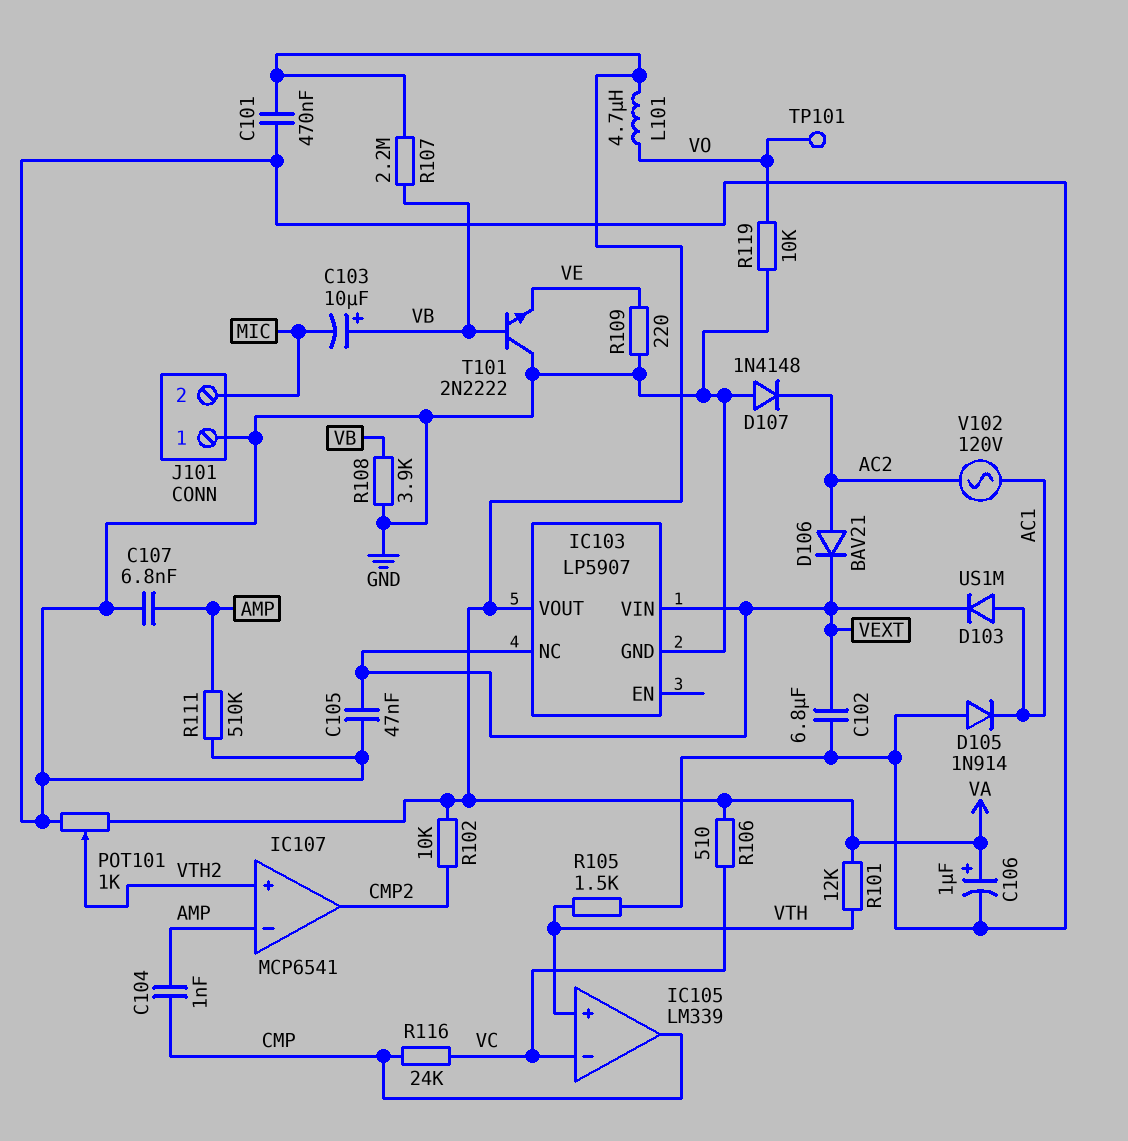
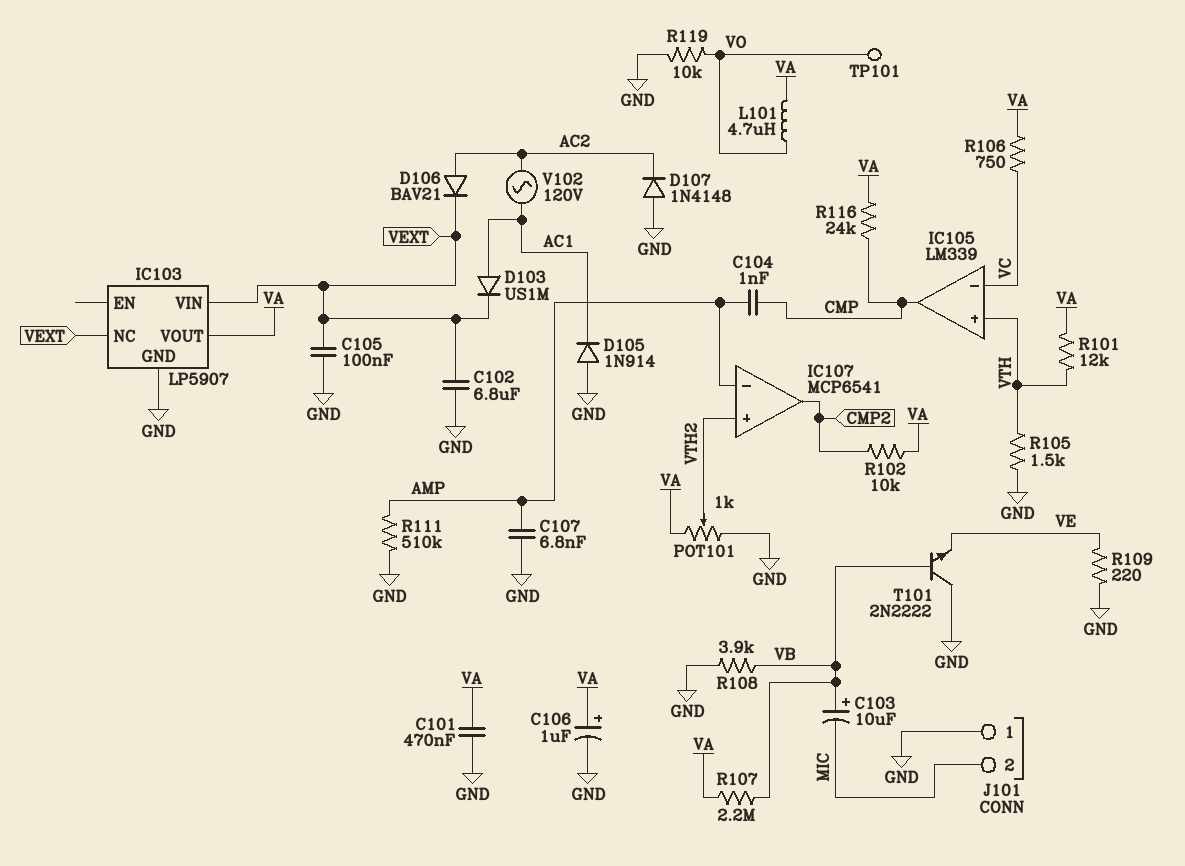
C105: 47nF (GND, VEXT) -> 100nF (GND, VEXT)
R106: 510 (VA, VC) -> 750 (VA, VC)
R116: 24k (CMP, VC) -> 24k (CMP, VA)

